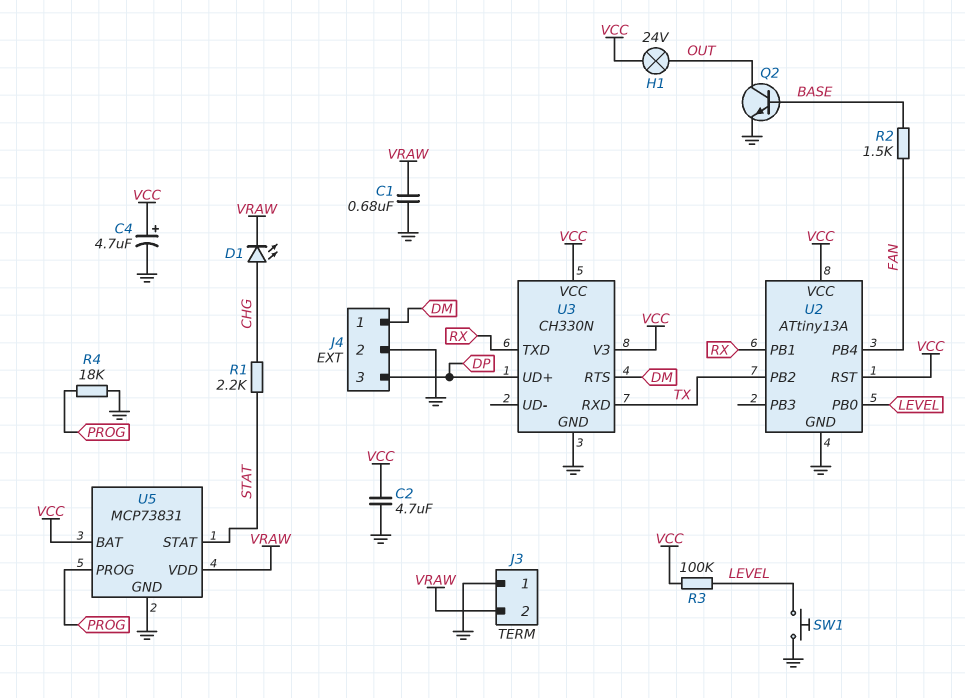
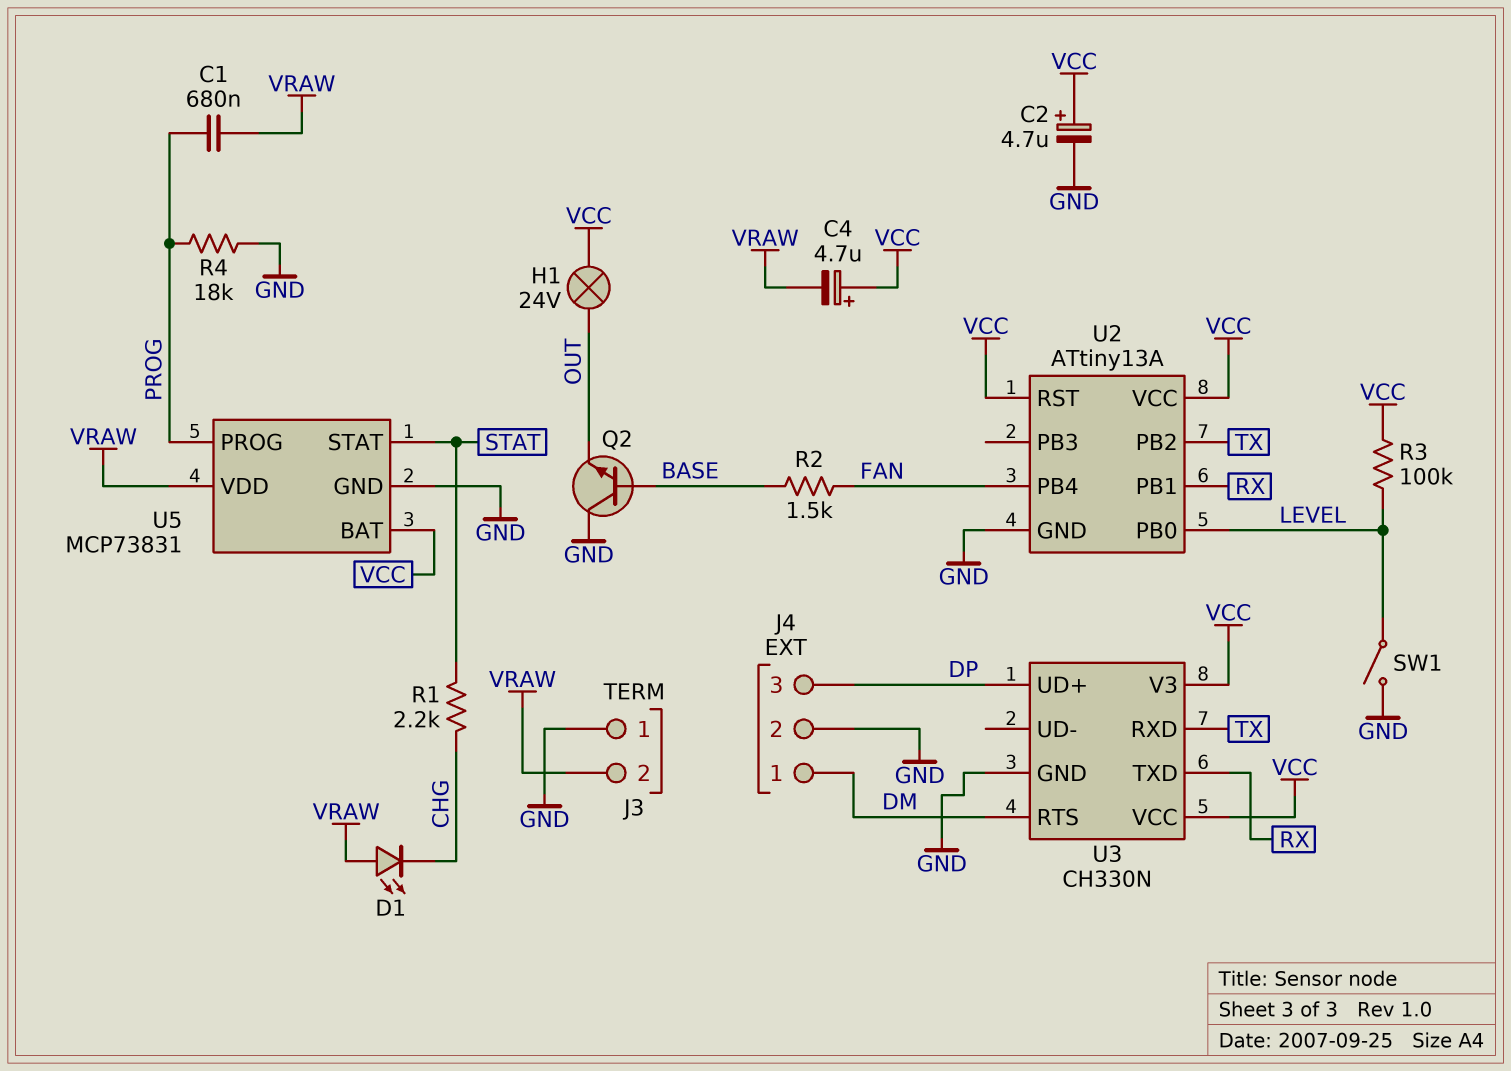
C1: 680nF (GND, VRAW) -> 680nF (PROG, VRAW)
C2: 4.7uF (GND, VCC) -> 4.7uF (plus VCC, minus GND)
C4: 4.7uF (plus VCC, minus GND) -> 4.7uF (plus VCC, minus VRAW)
D1: LED (A CHG, K VRAW) -> LED (A VRAW, K CHG)
Q2: NPN (B BASE, C OUT, E GND) -> NPN (B BASE, C GND, E OUT)
SW1: button (GND, LEVEL) -> switch (GND, LEVEL)

